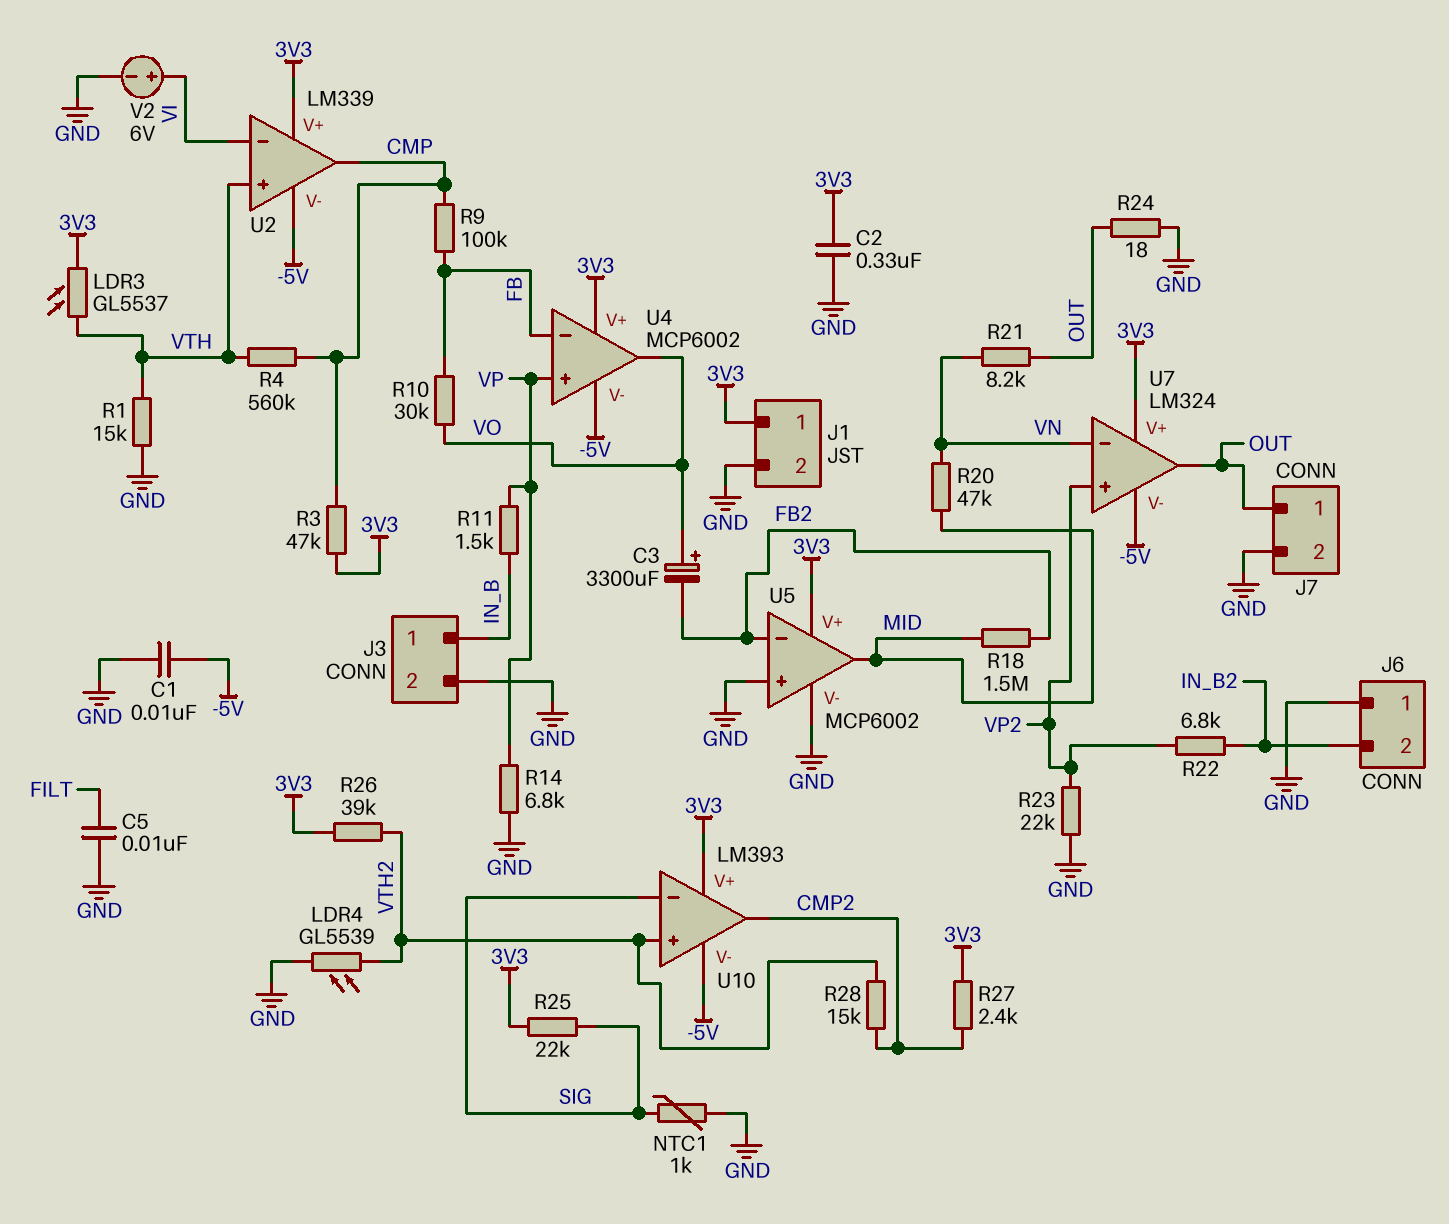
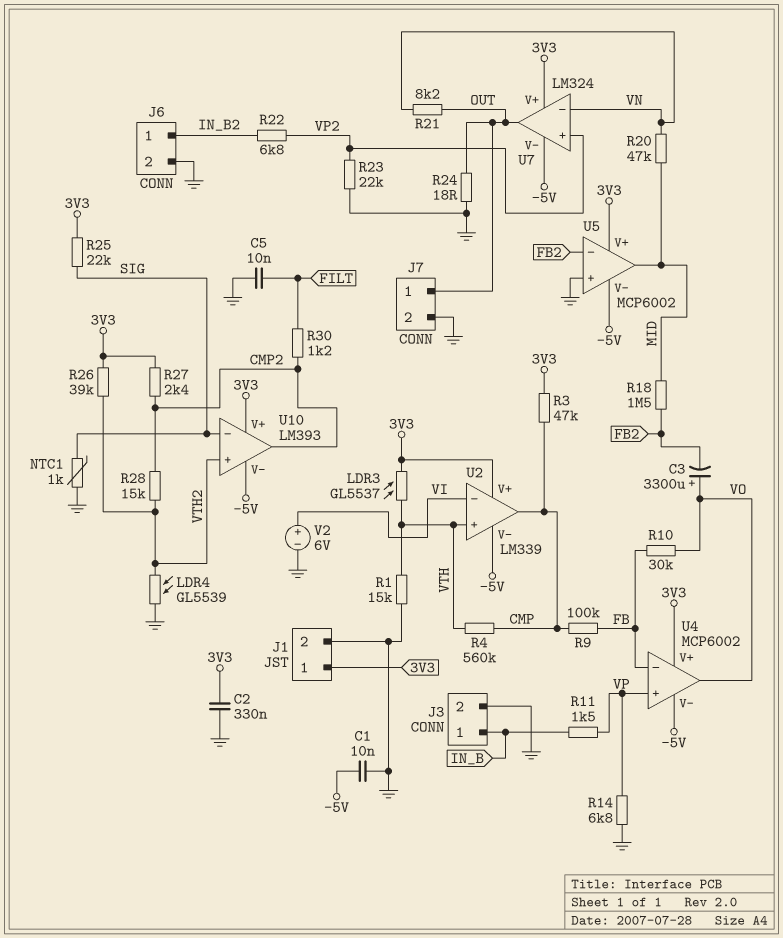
J6 pin 1: GND -> IN_B2
J6 pin 2: IN_B2 -> GND
R30: none -> 1.2k (CMP2, FILT)
U5 pin V-: GND -> -5V

